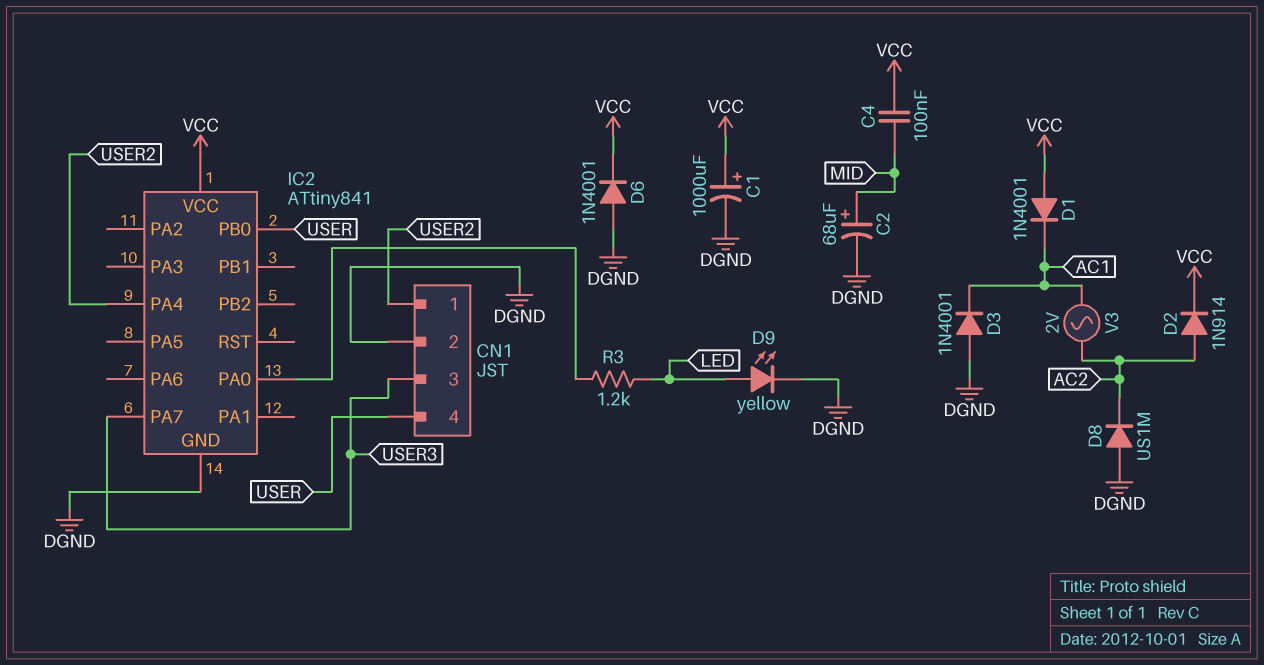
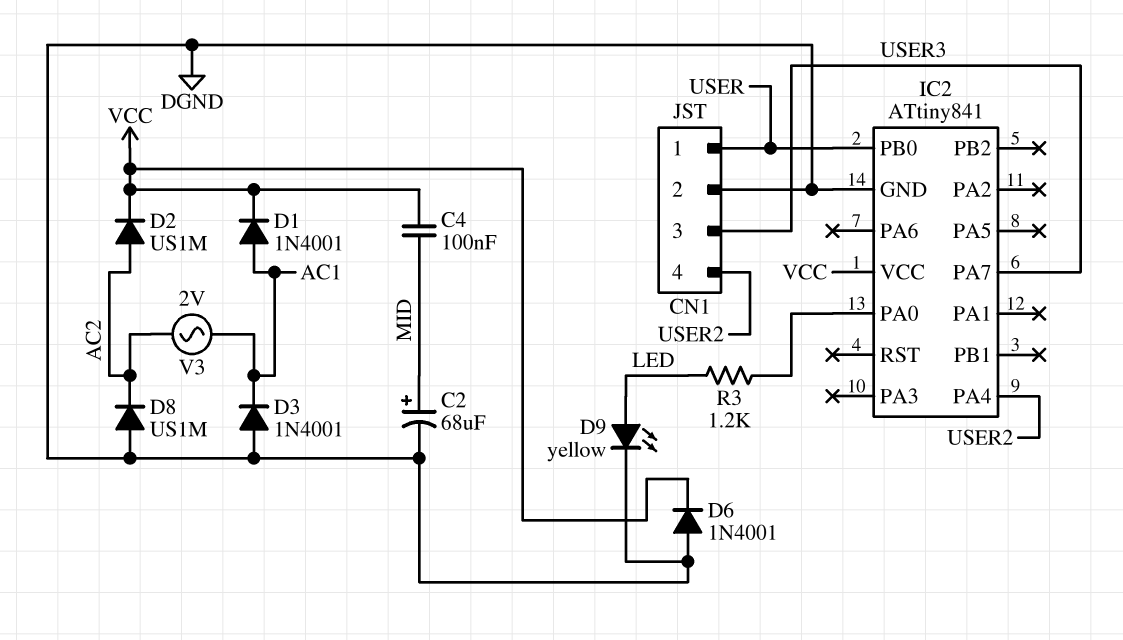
C1: 1000uF (plus VCC, minus DGND) -> none
CN1 pin 1: USER2 -> USER
CN1 pin 4: USER -> USER2
D1: diode 1N4001 (A VCC, K AC1) -> diode 1N4001 (A AC1, K VCC)
D2: diode 1N914 (A AC2, K VCC) -> diode US1M (A AC2, K VCC)

